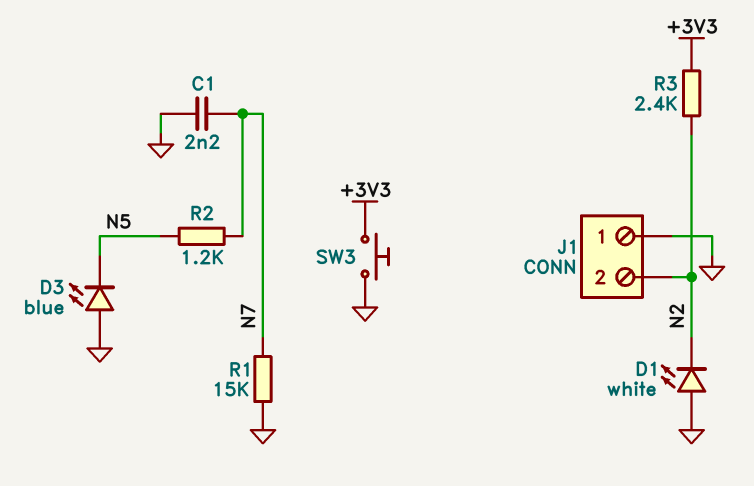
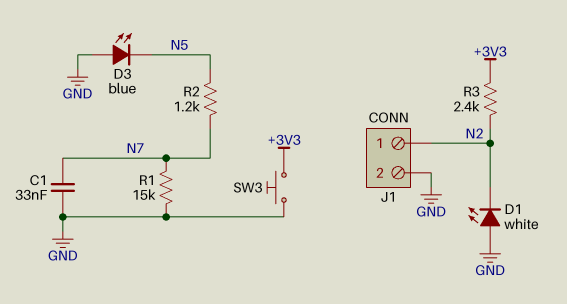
C1: 2.2nF (GND, N7) -> 33nF (GND, N7)
J1 pin 1: GND -> N2
J1 pin 2: N2 -> GND

